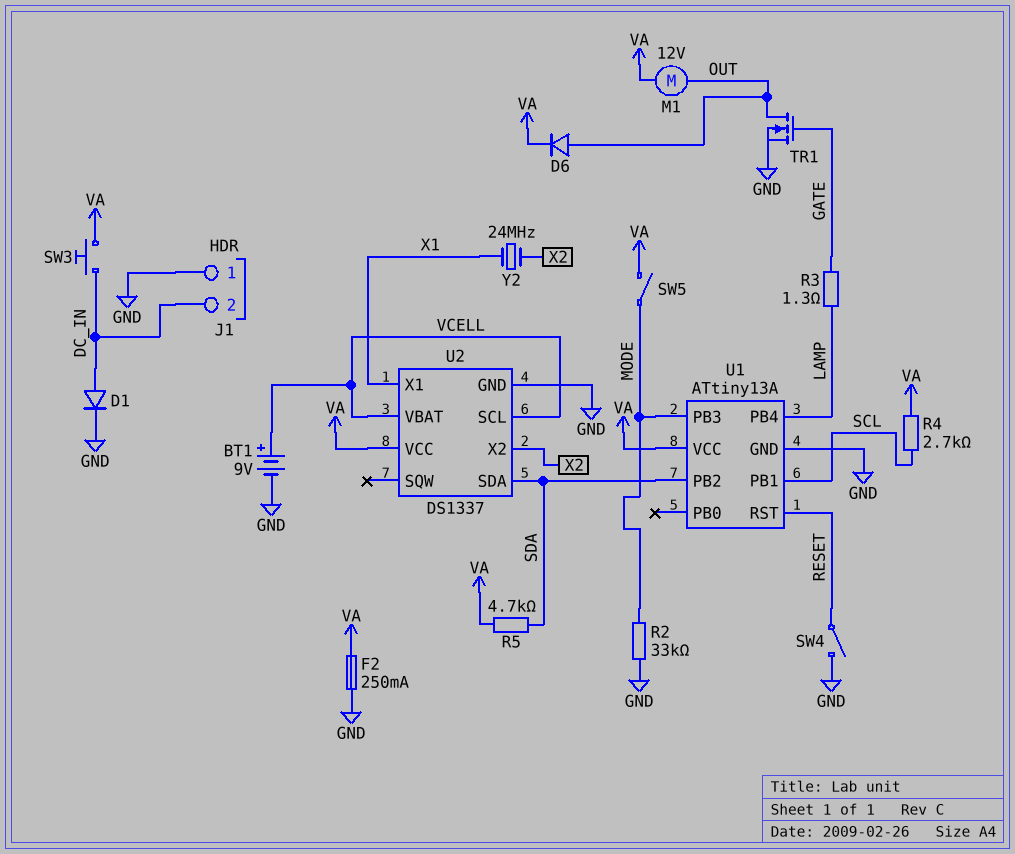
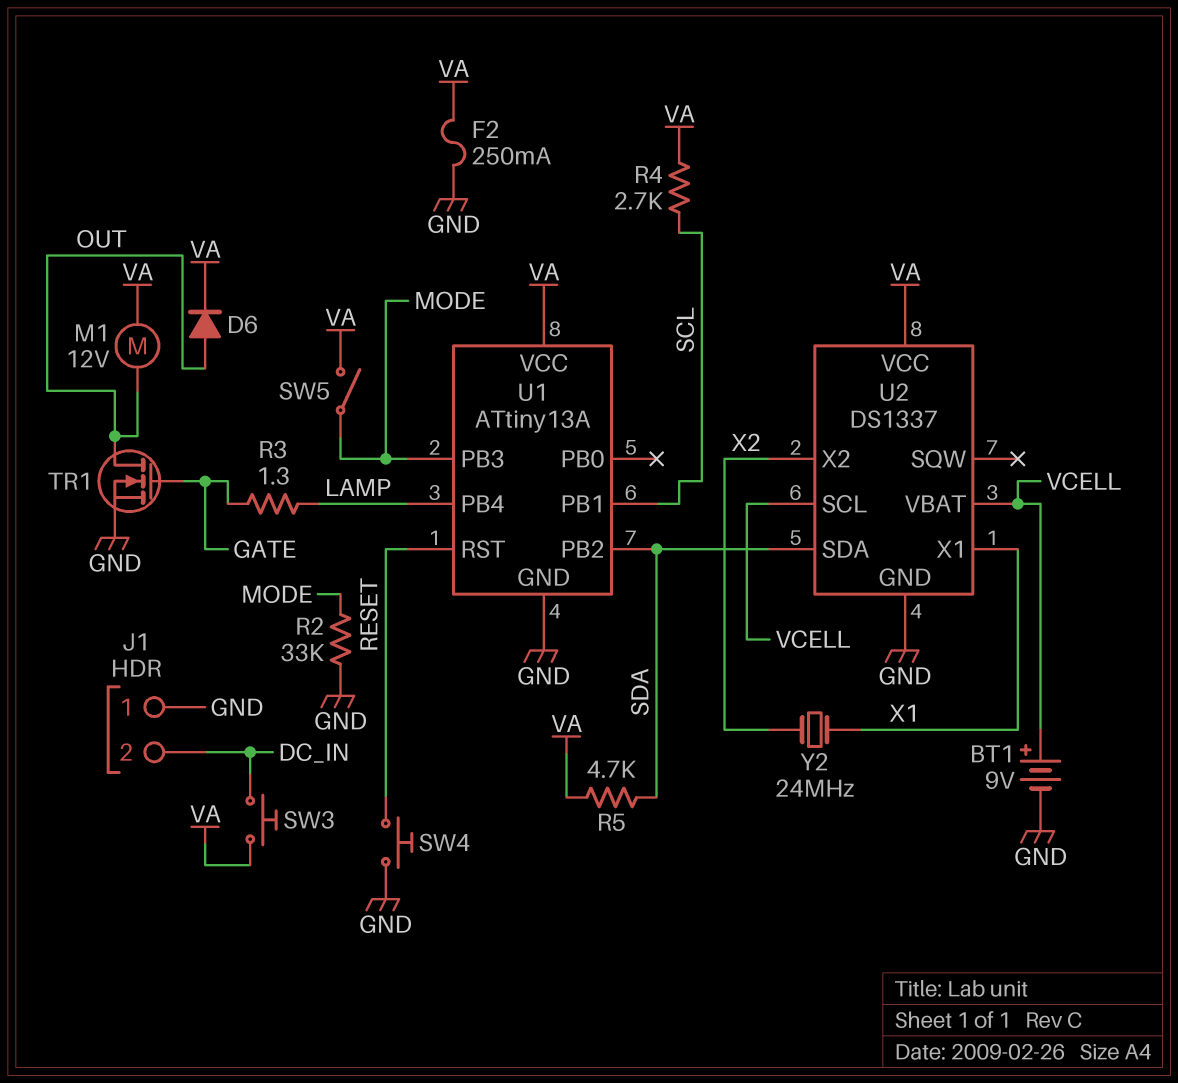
D1: diode (A DC_IN, K GND) -> none
SW4: switch (GND, RESET) -> button (GND, RESET)

